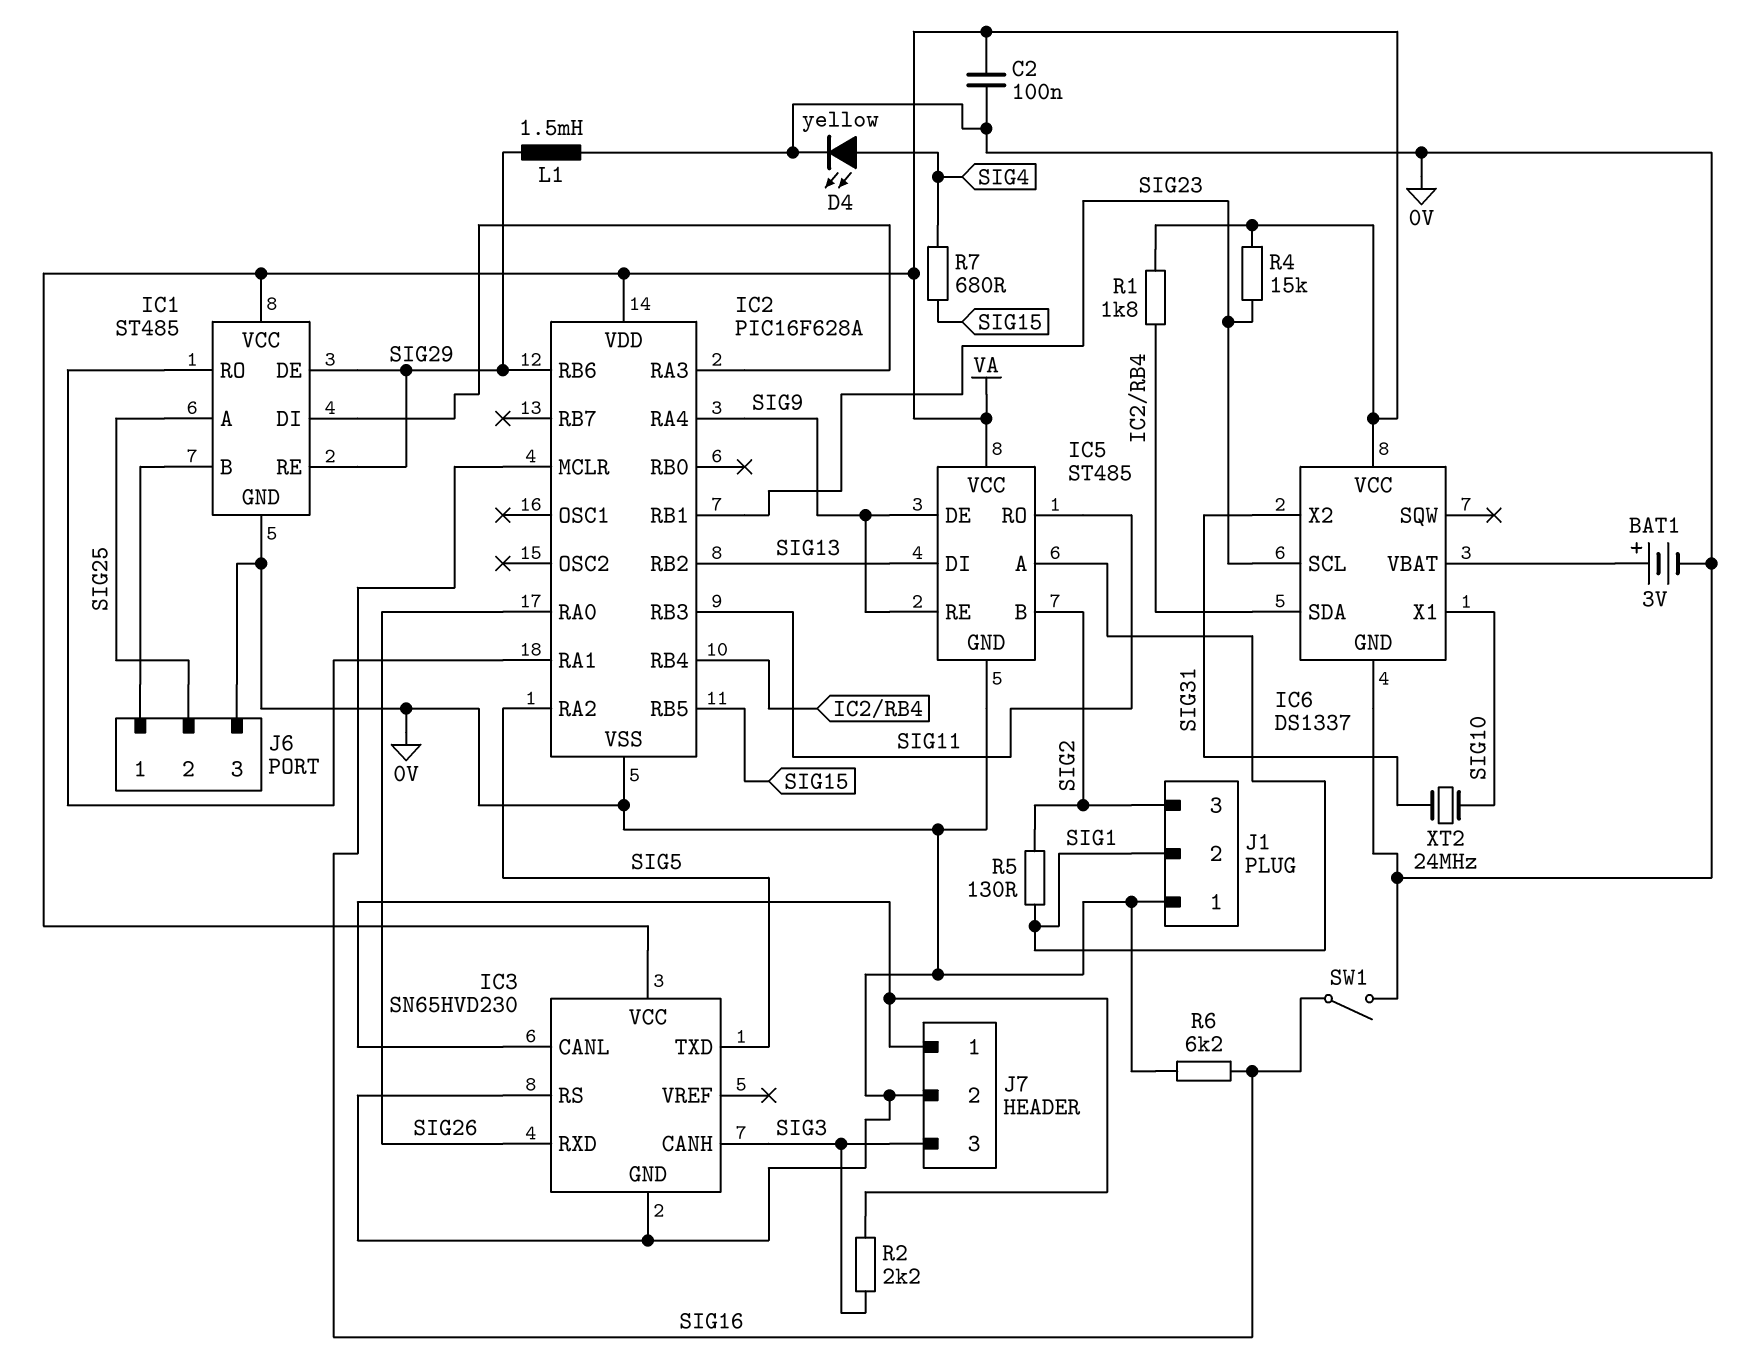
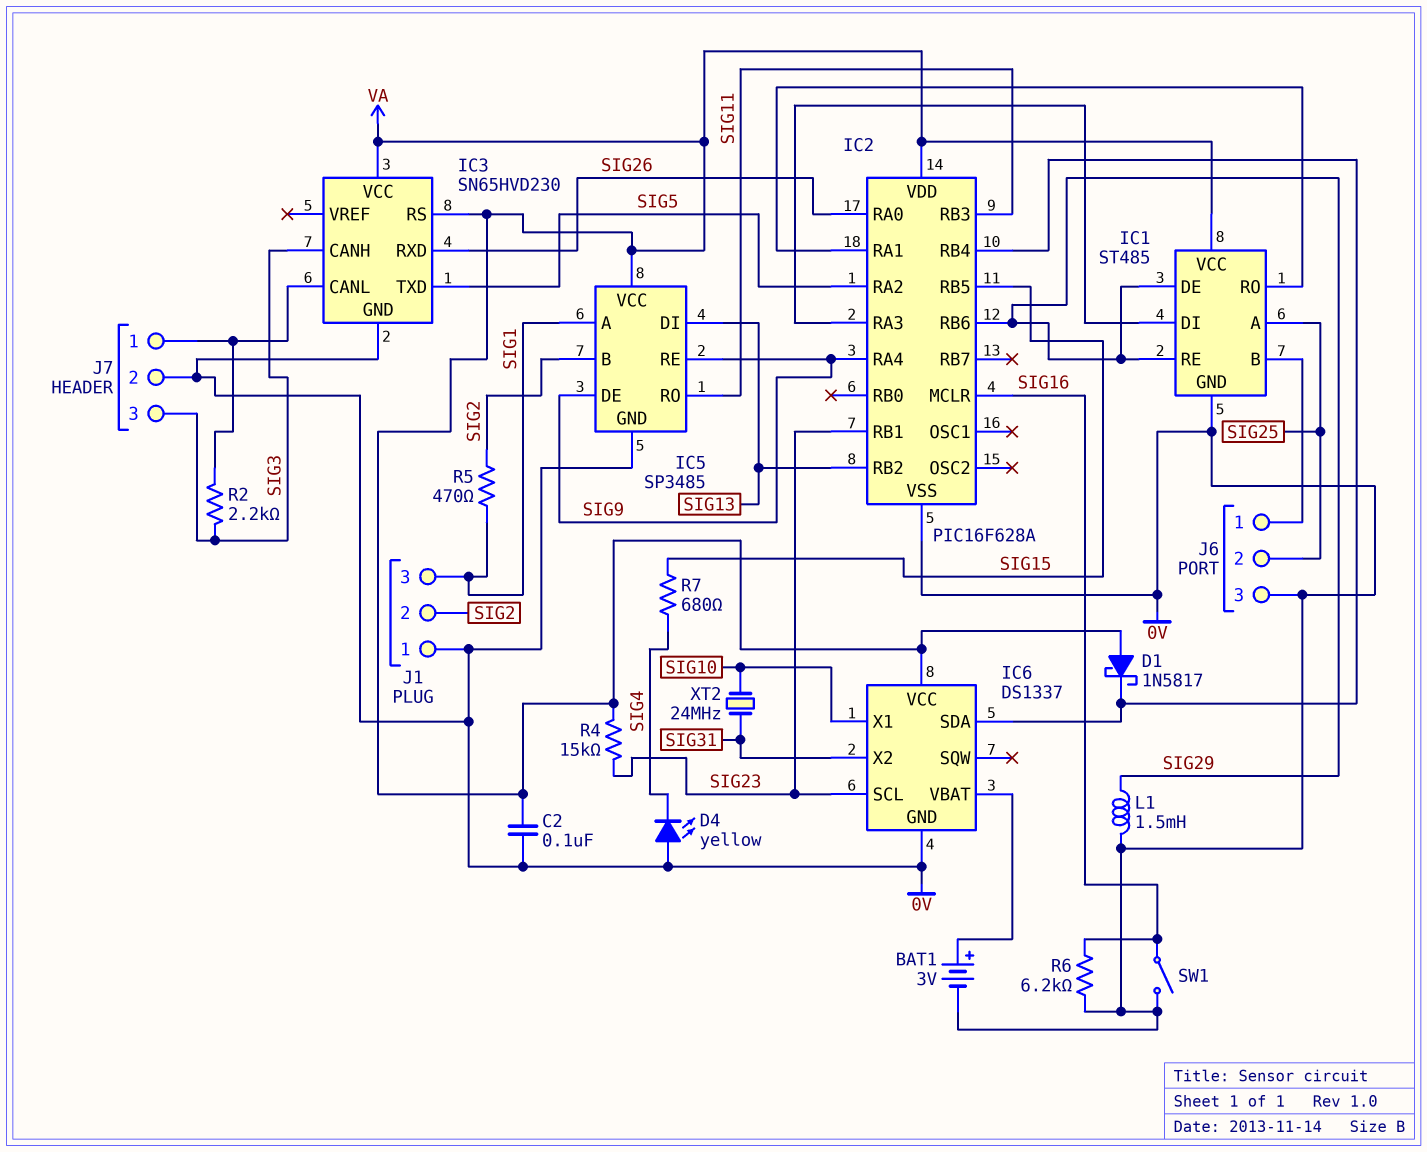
D1: none -> schottky 1N5817 (A VA, K IC2/RB4)
D4: LED yellow (A SIG4, K 0V) -> LED yellow (A 0V, K SIG4)
IC3 pin RS: 0V -> VA
IC5: ST485 -> SP3485
J1 pin 2: SIG1 -> SIG2
J1 pin 3: SIG2 -> SIG1
R1: 1.8k (IC2/RB4, VA) -> none
R5: 130 (SIG1, SIG2) -> 470 (SIG1, SIG2)

